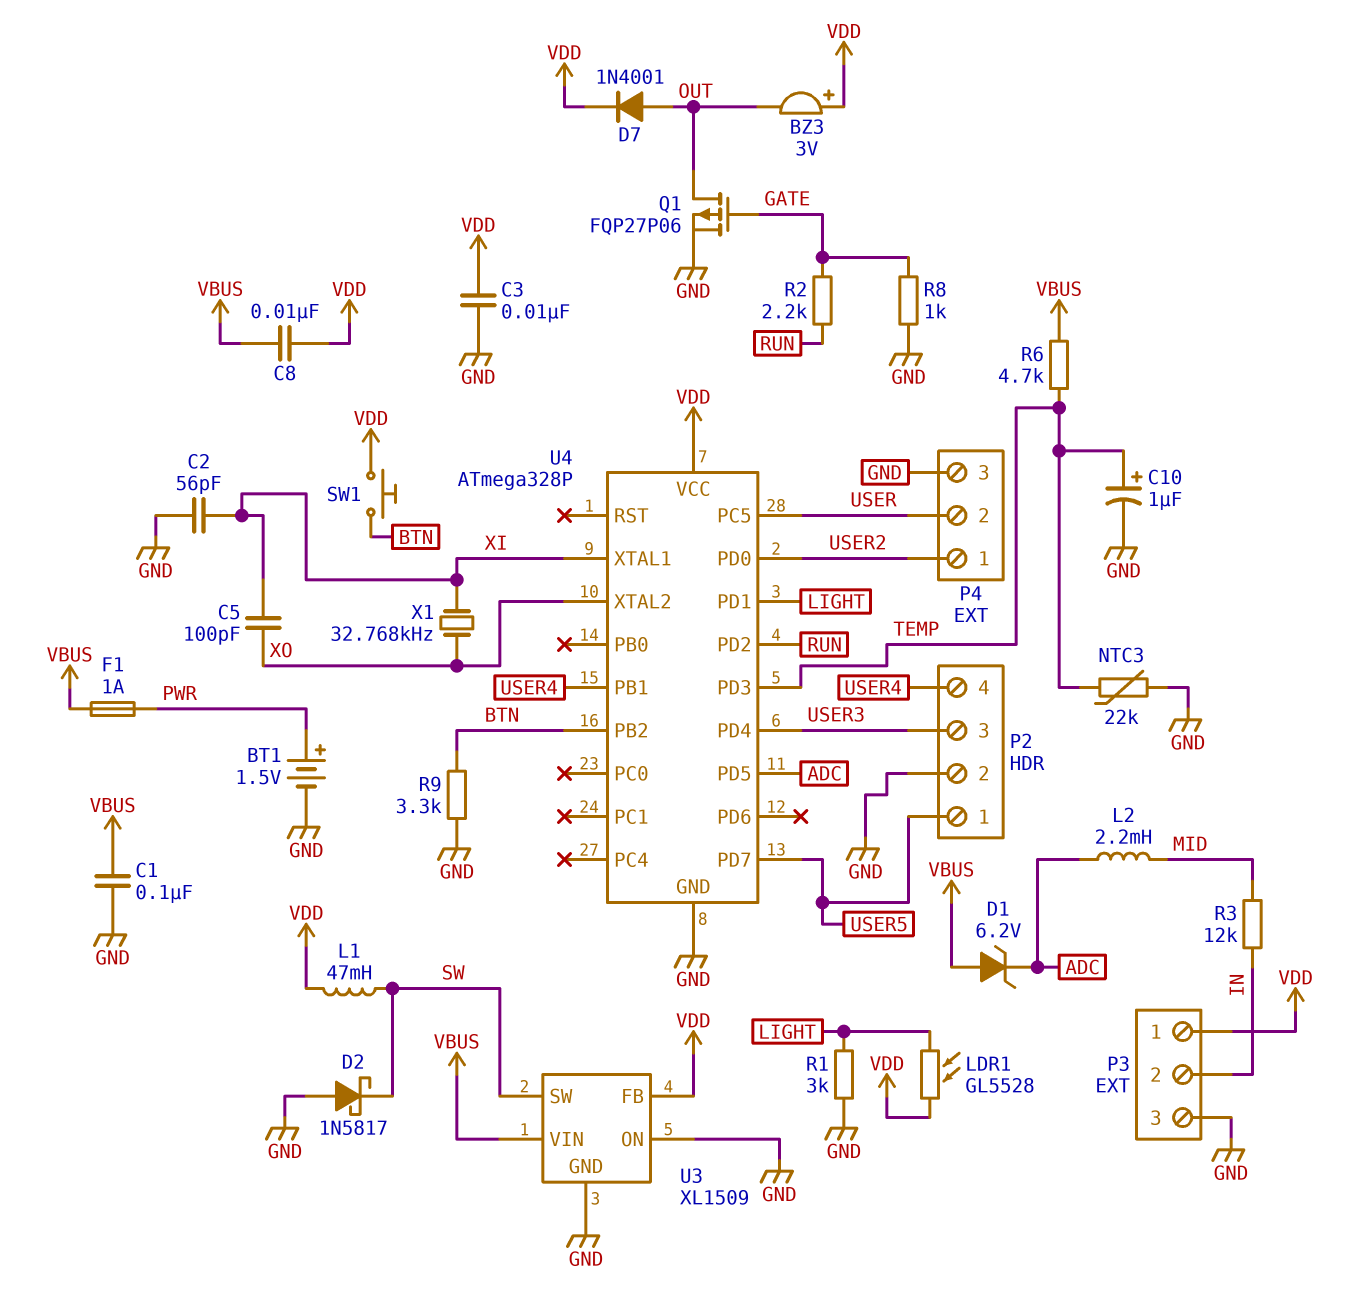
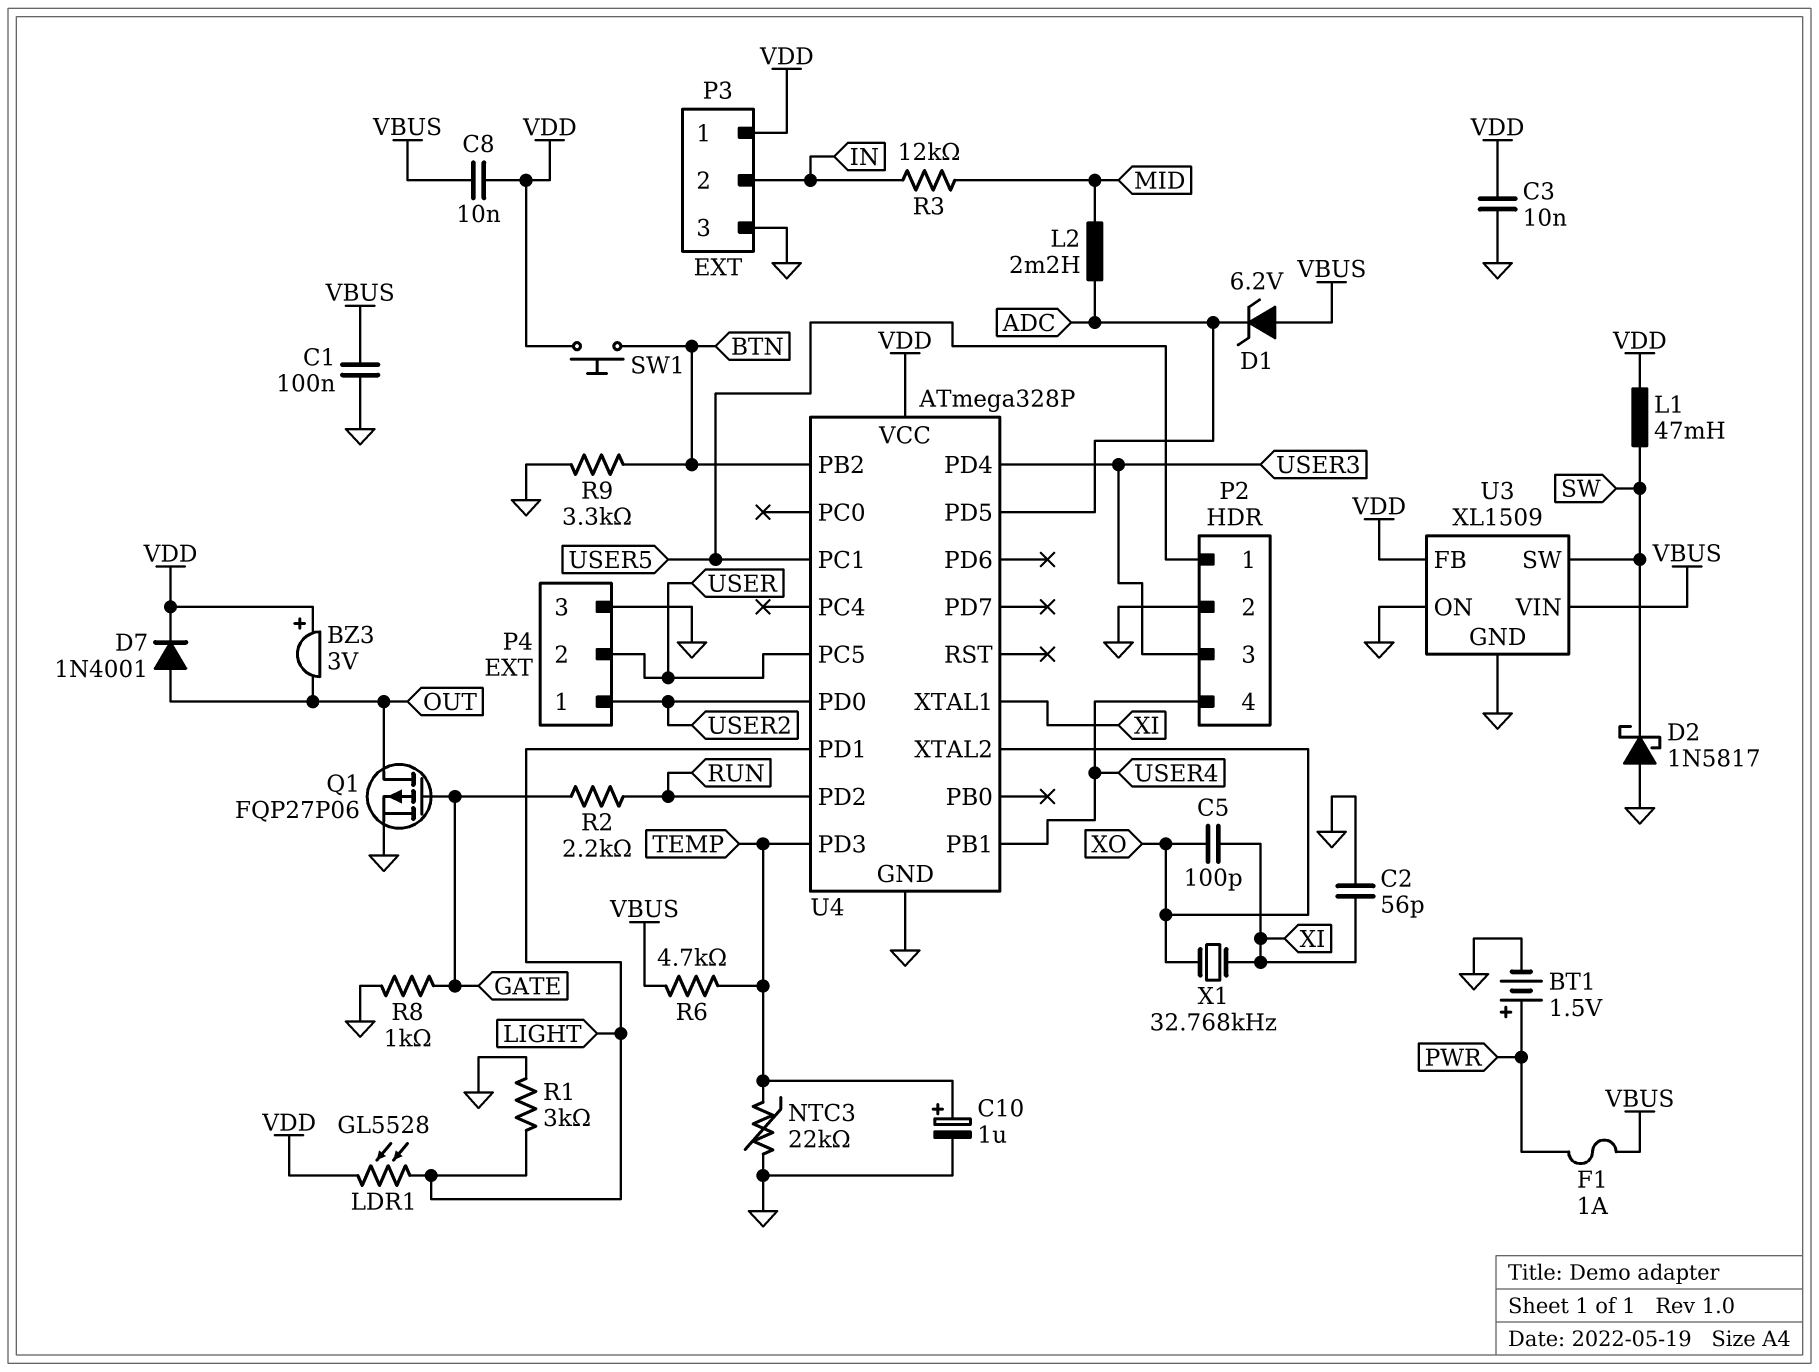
U4 pin PC1: none -> USER5
U4 pin PD7: USER5 -> none

